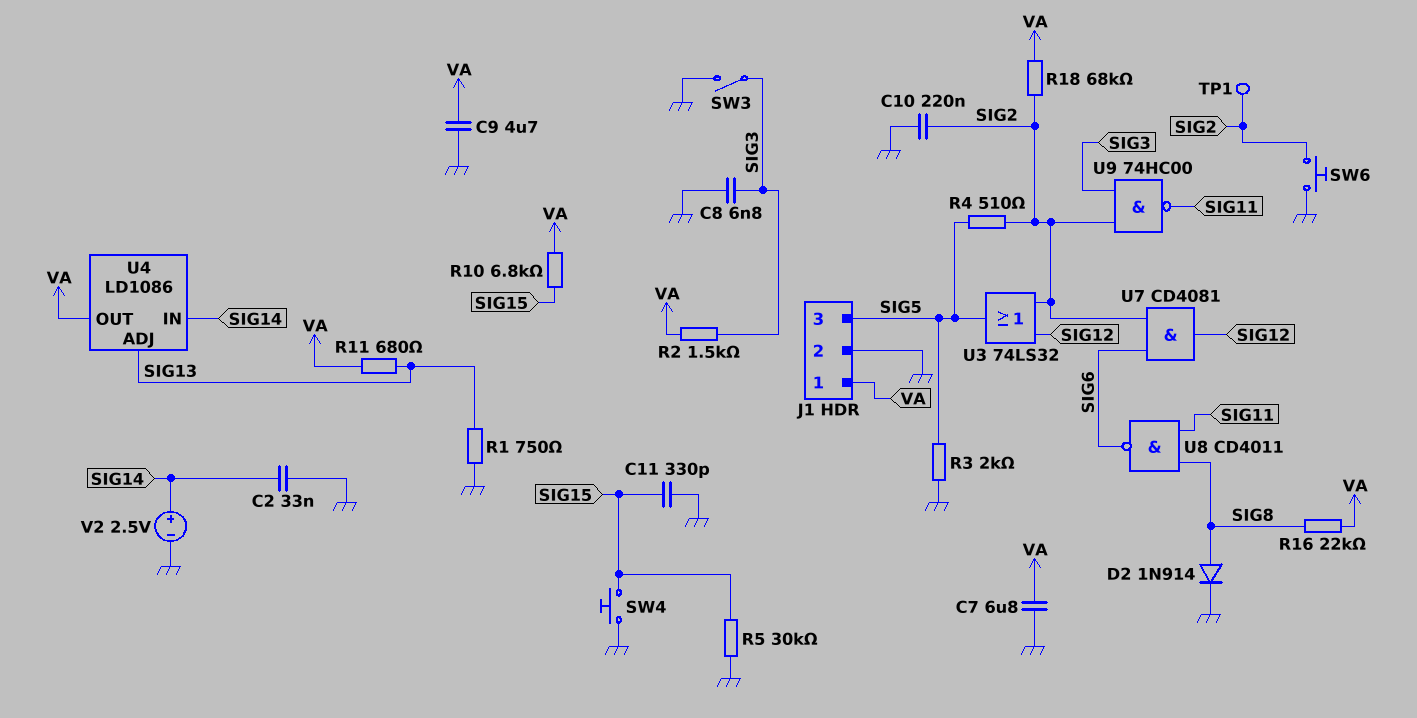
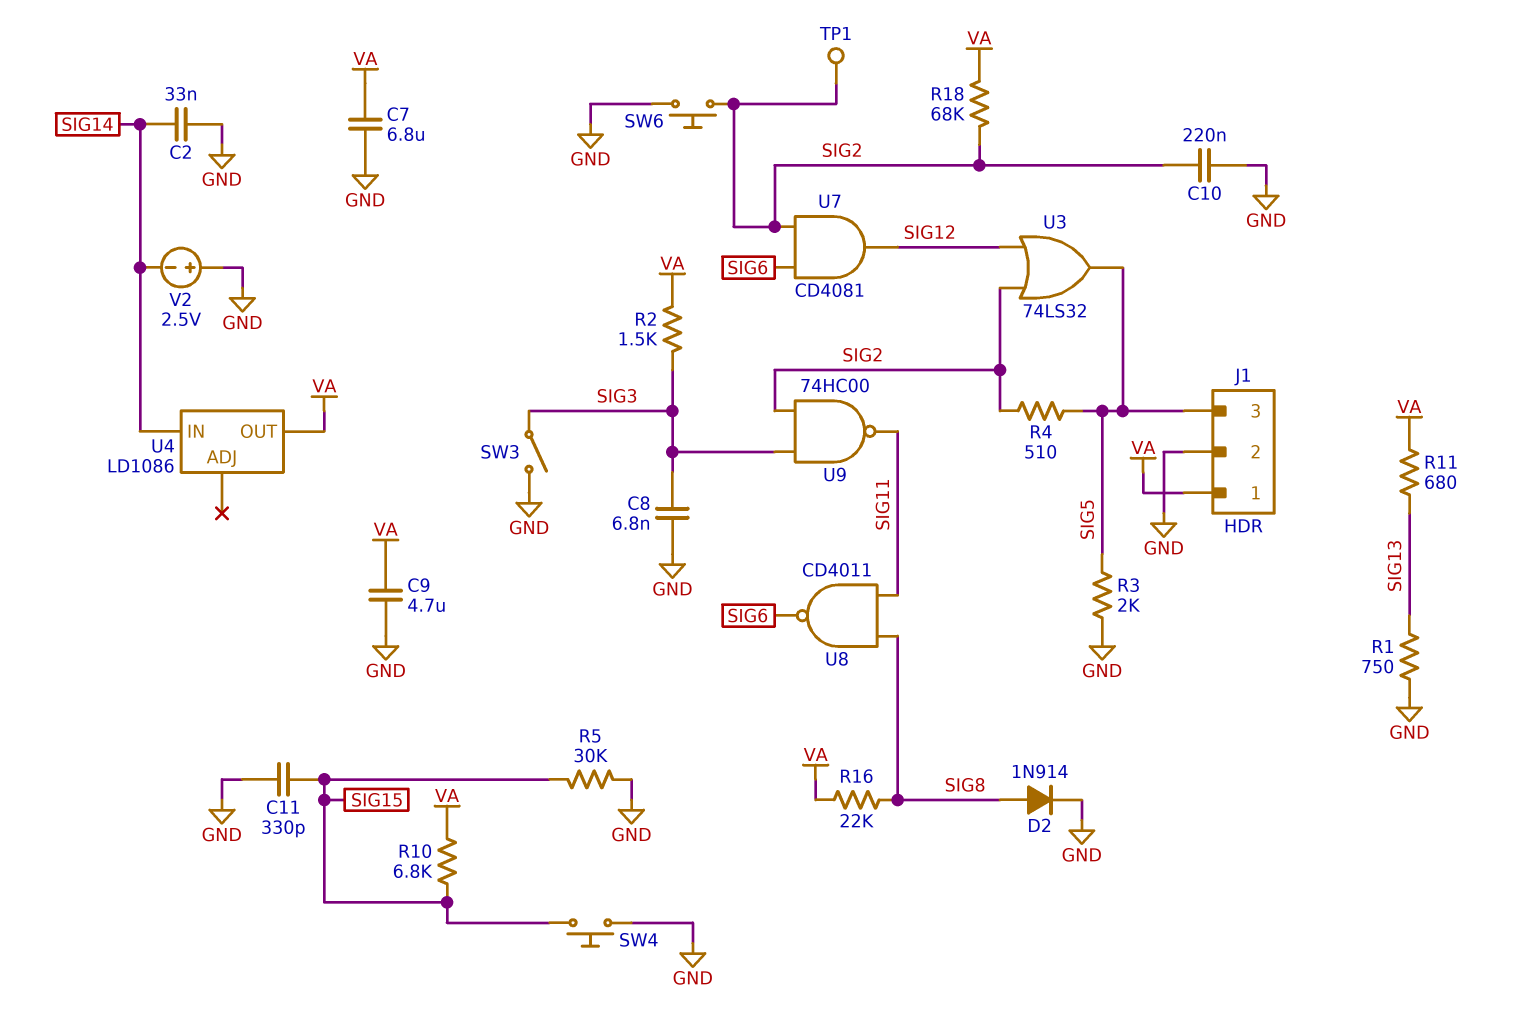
U4 pin ADJ: SIG13 -> none
V2: 2.5V (plus SIG14, minus GND) -> 2.5V (plus GND, minus SIG14)

